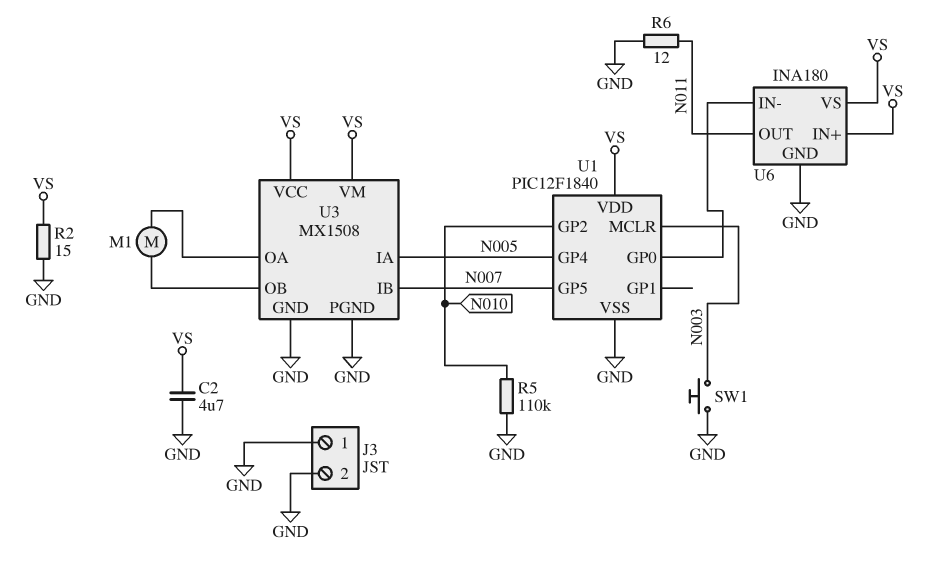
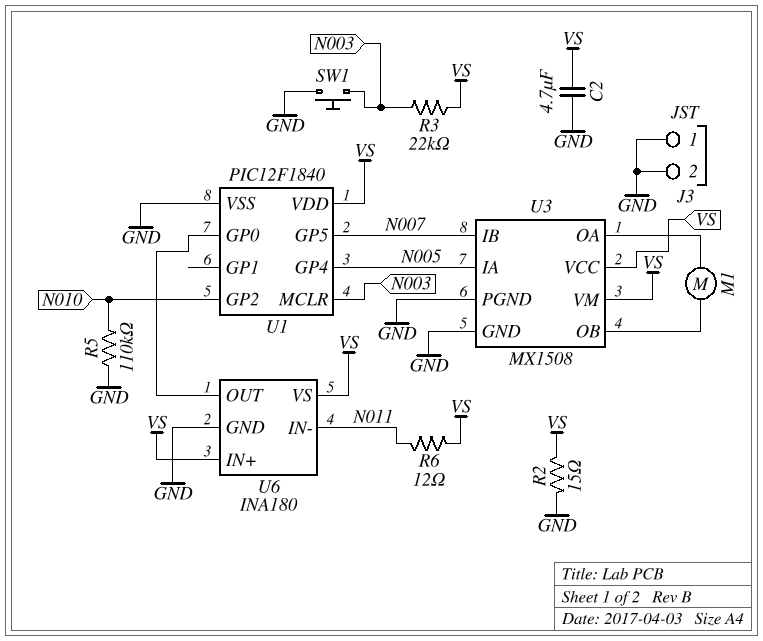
R3: none -> 22k (N003, VS)
R6: 12 (GND, N011) -> 12 (N011, VS)
U6 pin IN-: U1/GP0 -> N011
U6 pin OUT: N011 -> U1/GP0

